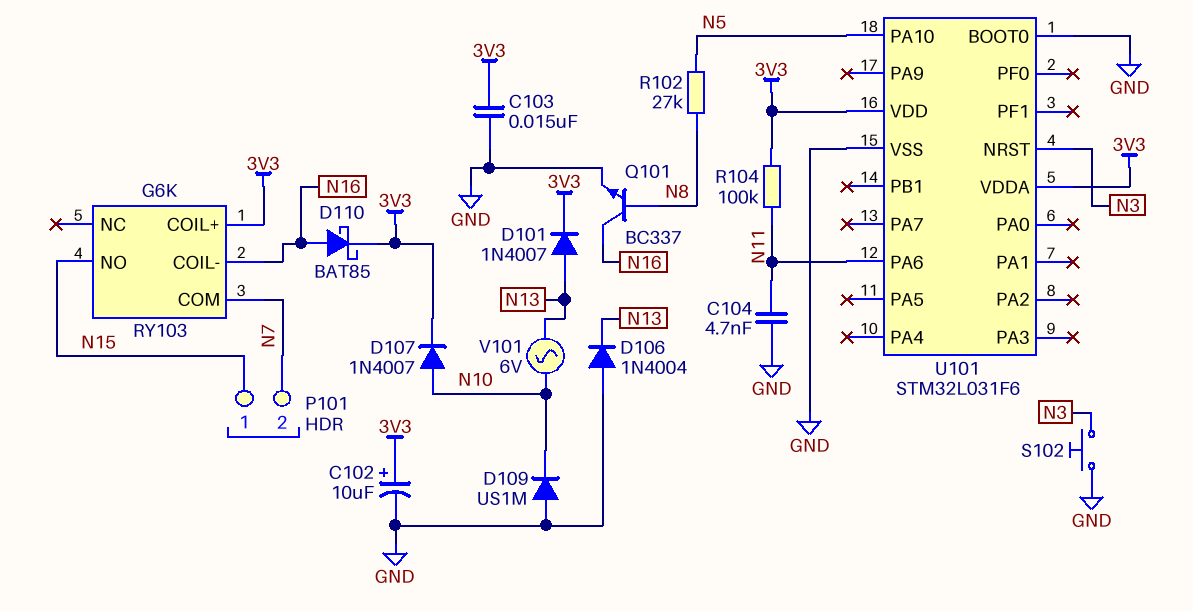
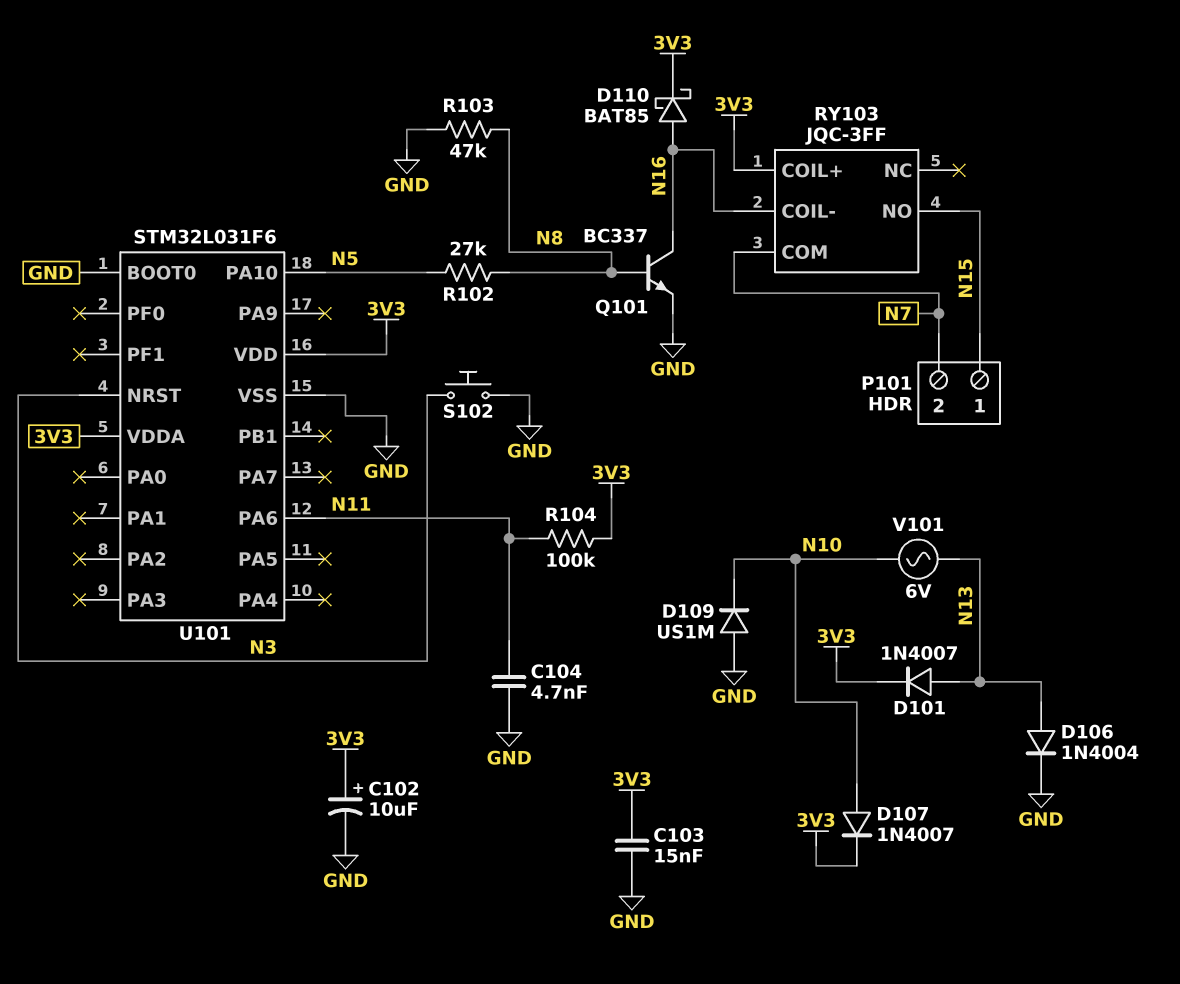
D106: diode 1N4004 (A GND, K N13) -> diode 1N4004 (A N13, K GND)
R103: none -> 47k (GND, N8)
RY103: G6K -> JQC-3FF

